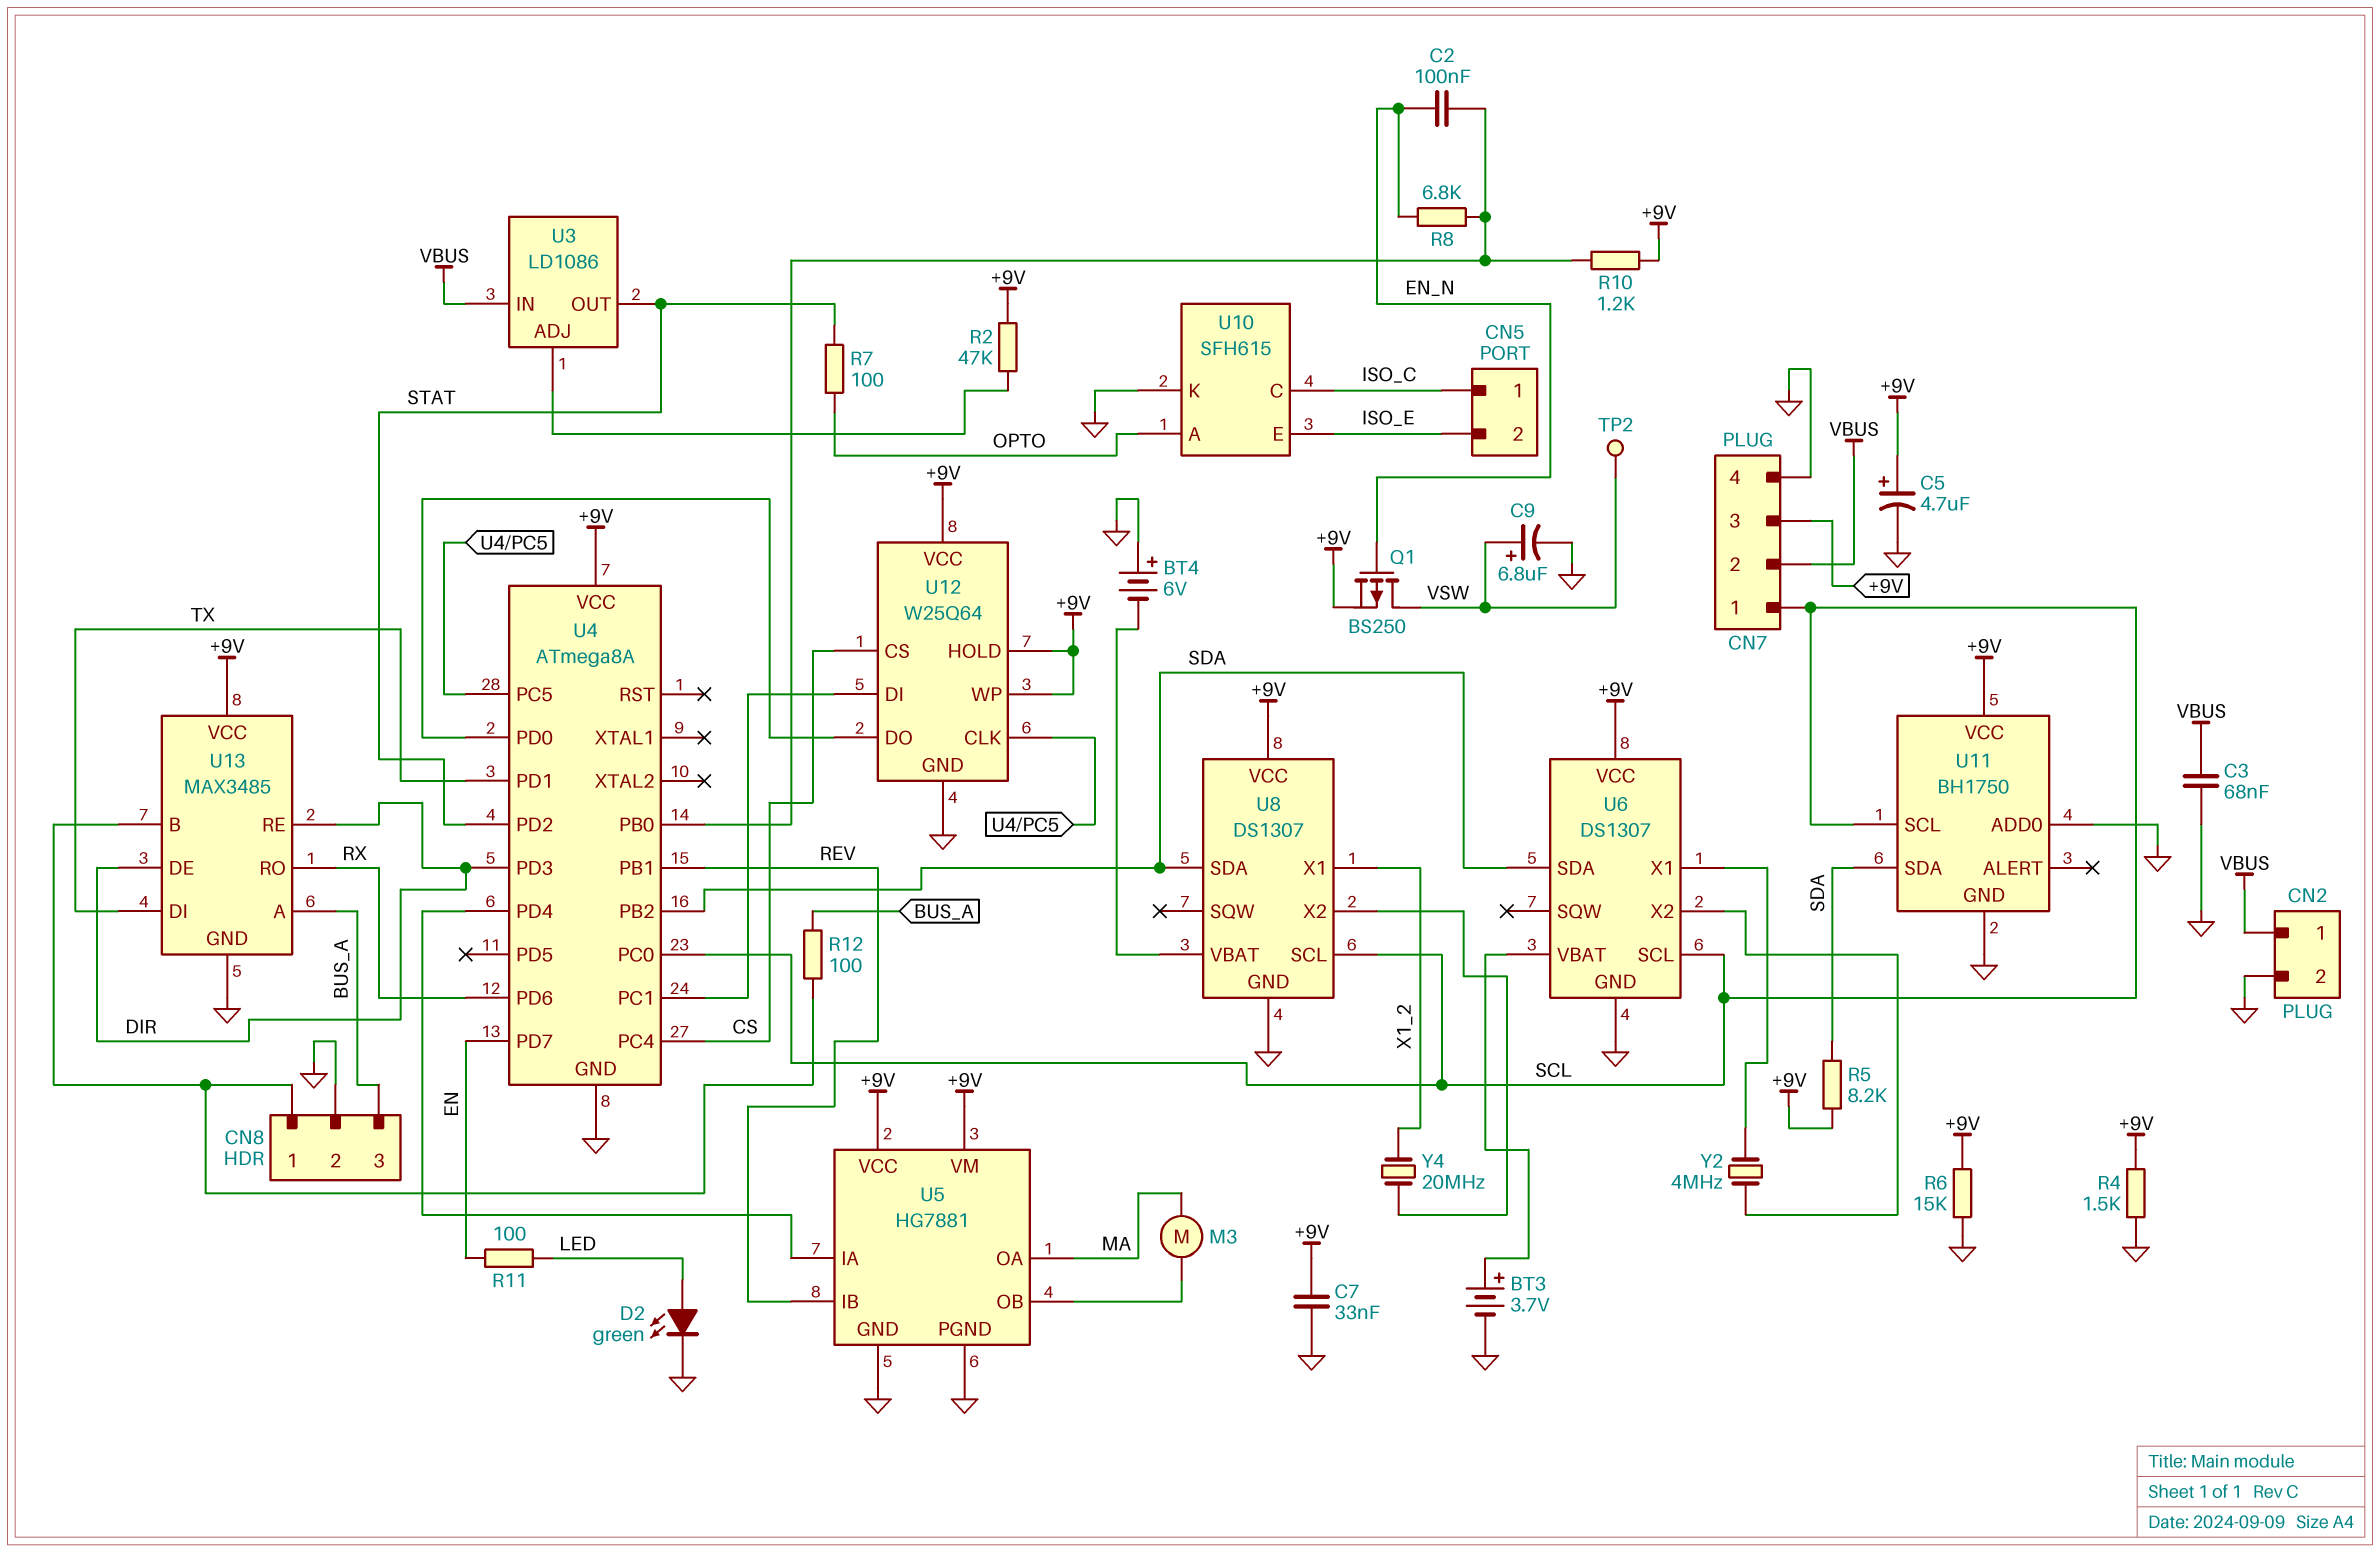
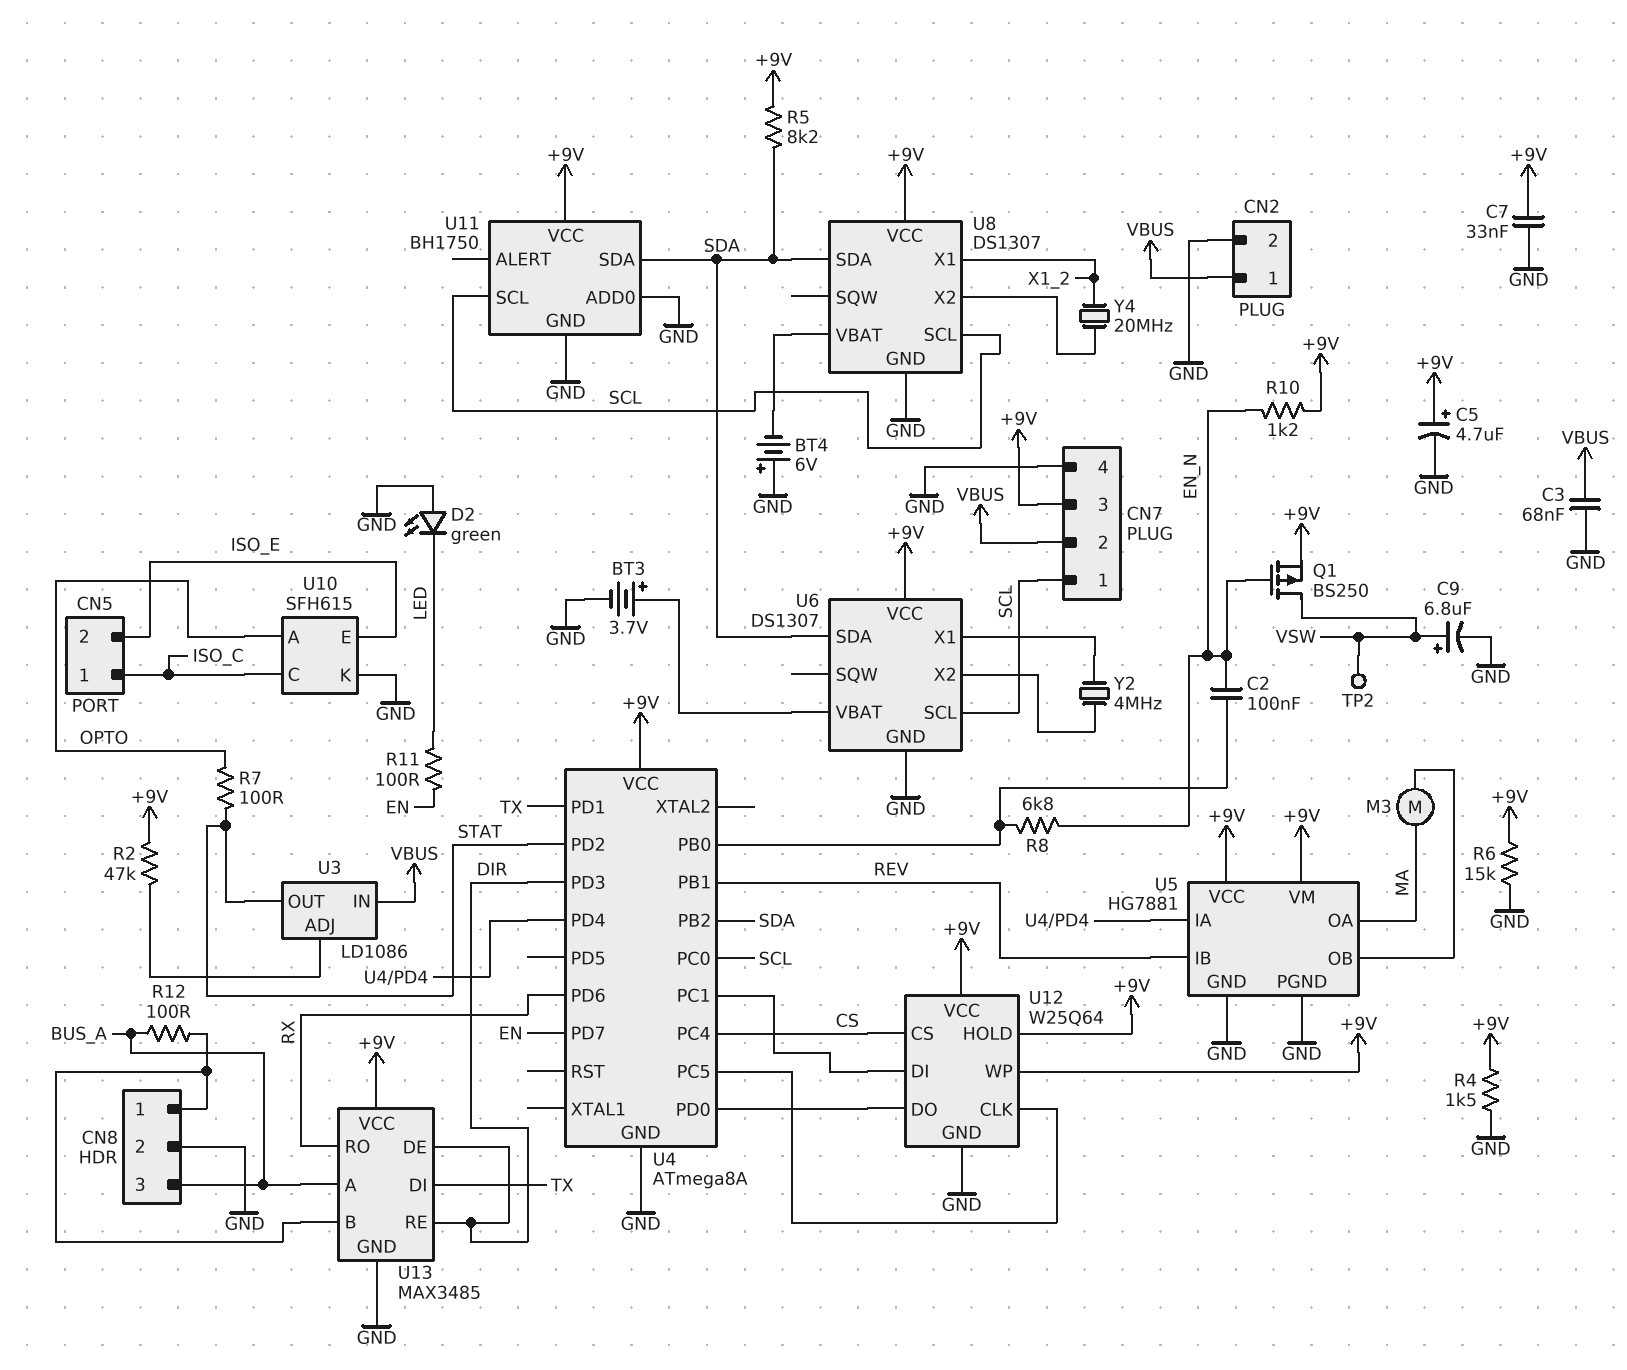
D2: LED green (A LED, K GND) -> LED green (A GND, K LED)
R10: 1.2k (+9V, U4/PB0) -> 1.2k (+9V, EN_N)

